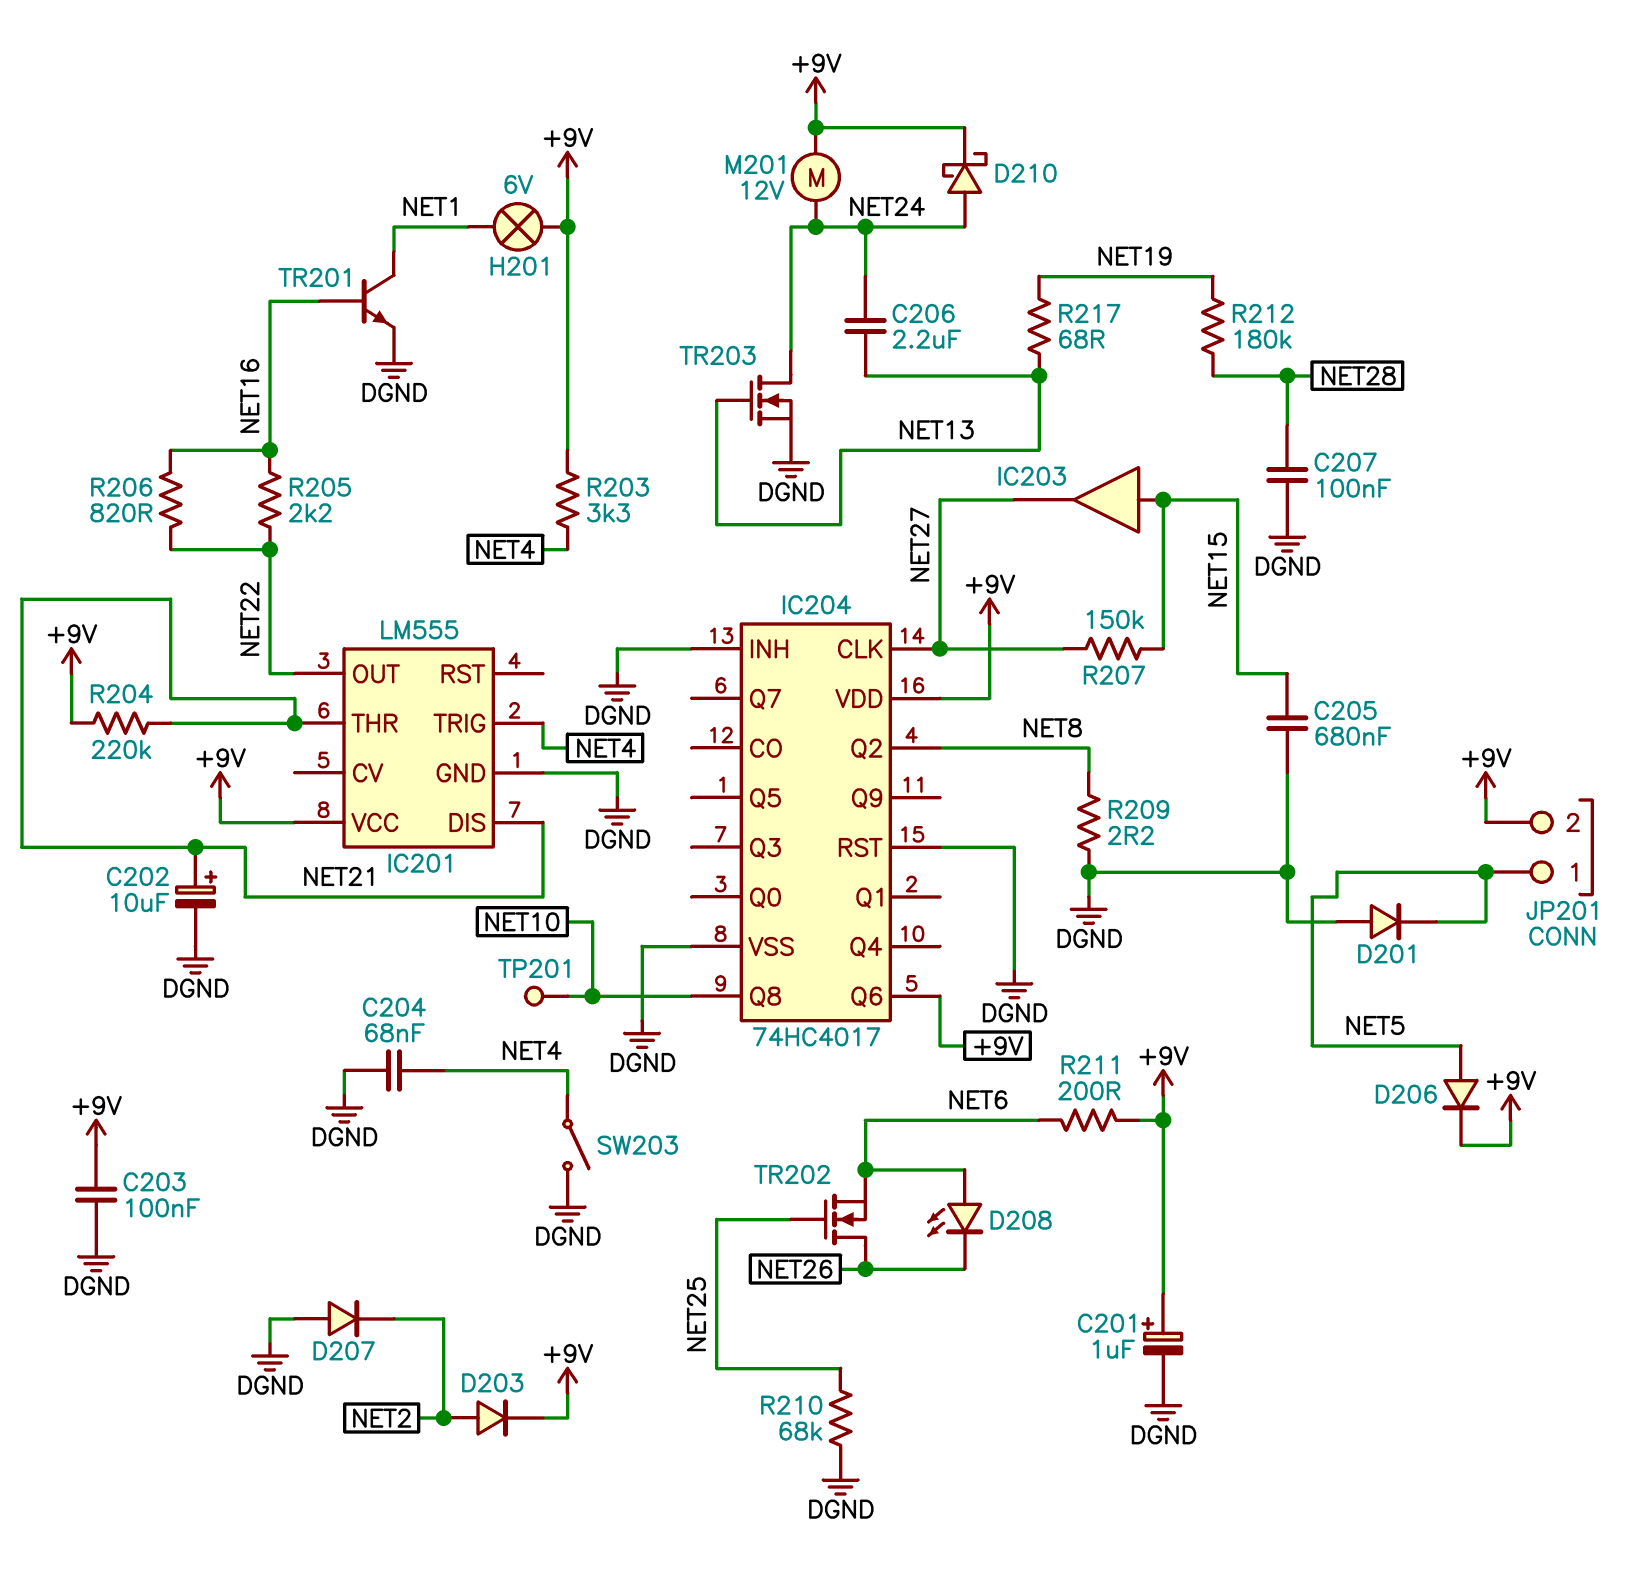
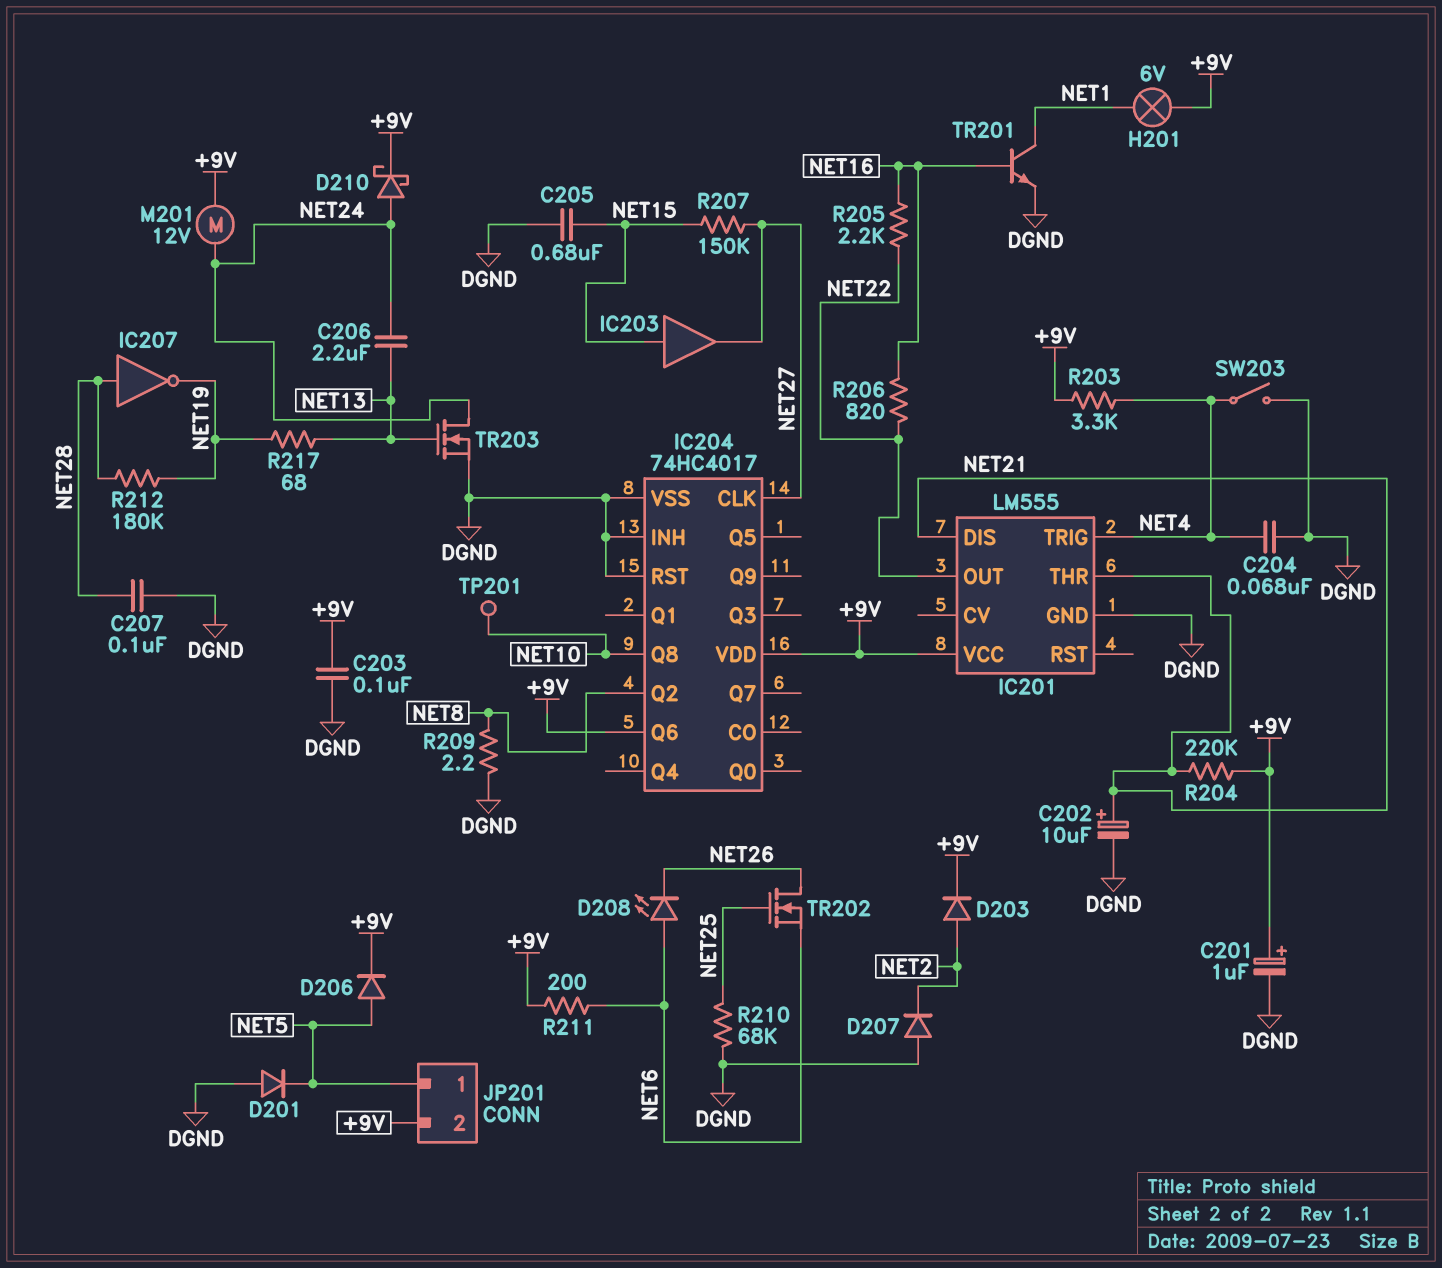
IC207: none -> NOT (in NET28, out NET19)

